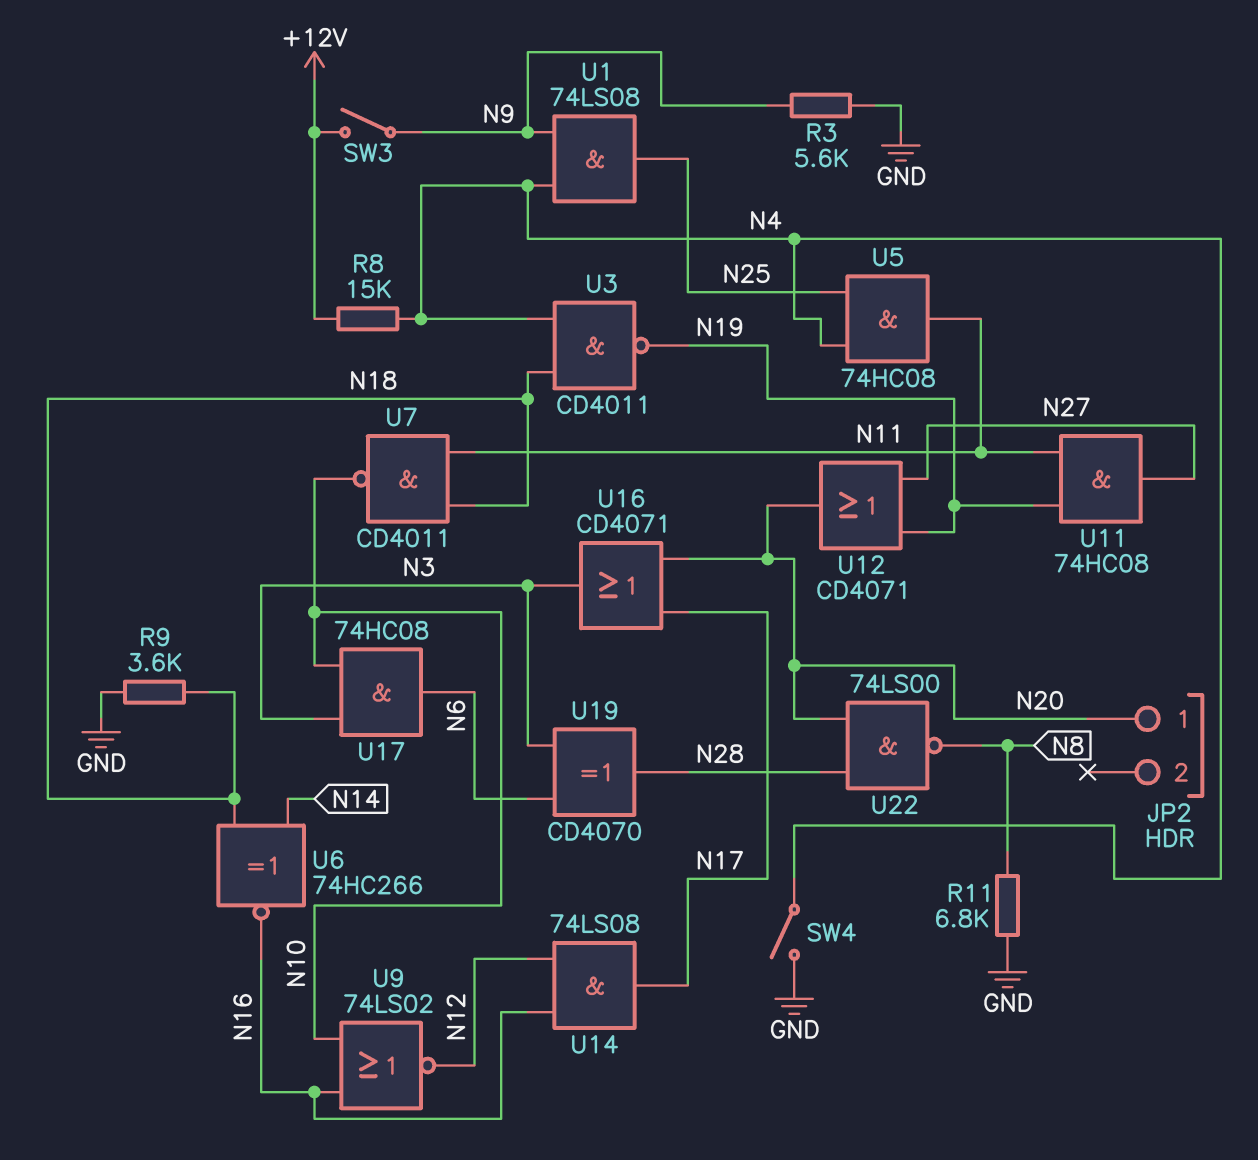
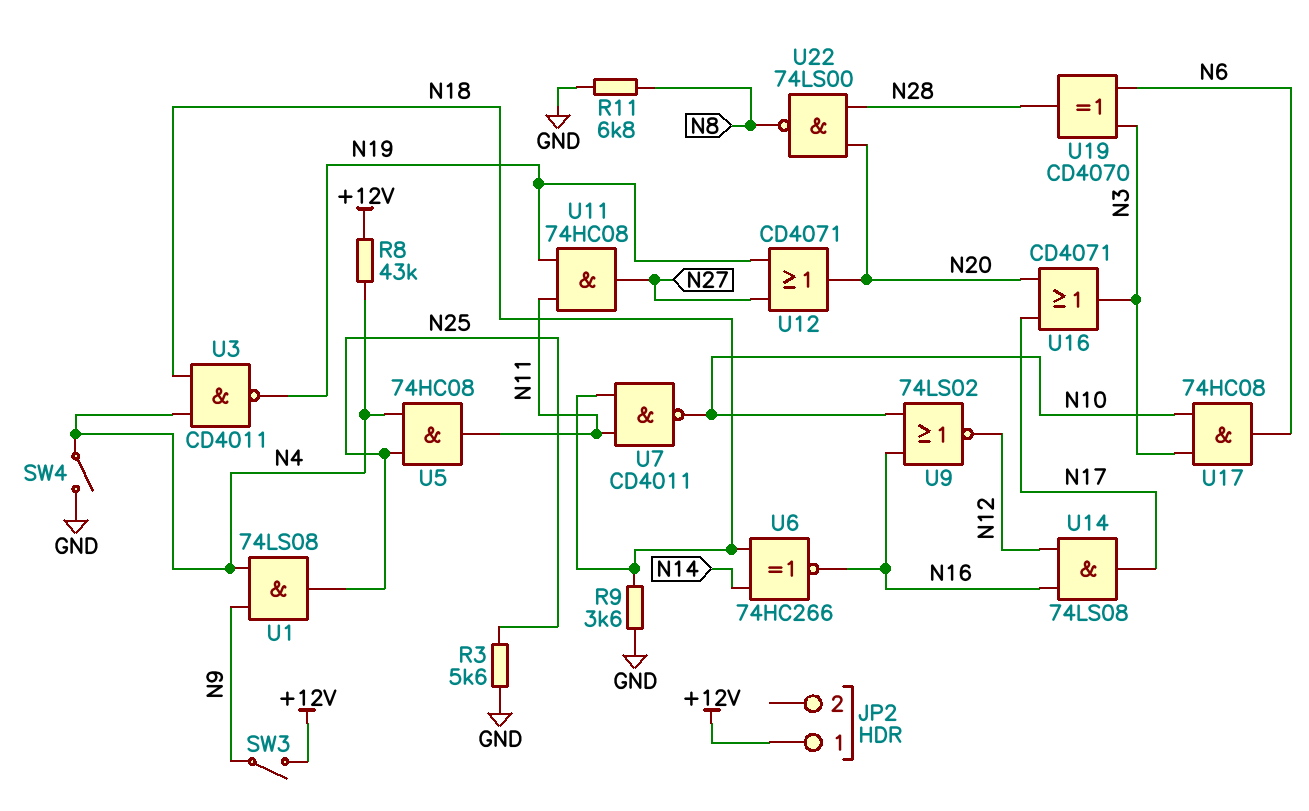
JP2 pin 1: N20 -> +12V
R3: 5.6k (GND, N9) -> 5.6k (GND, N25)
R8: 15k (+12V, N4) -> 43k (+12V, N4)

